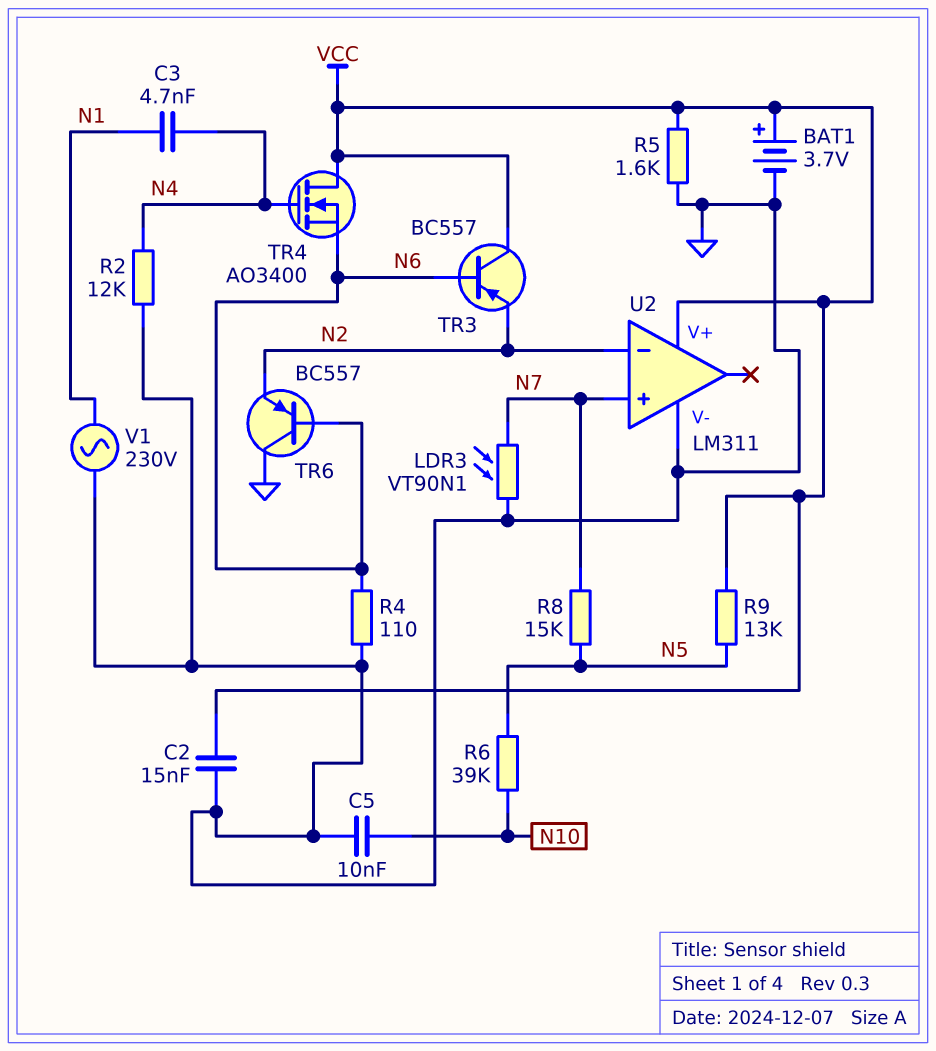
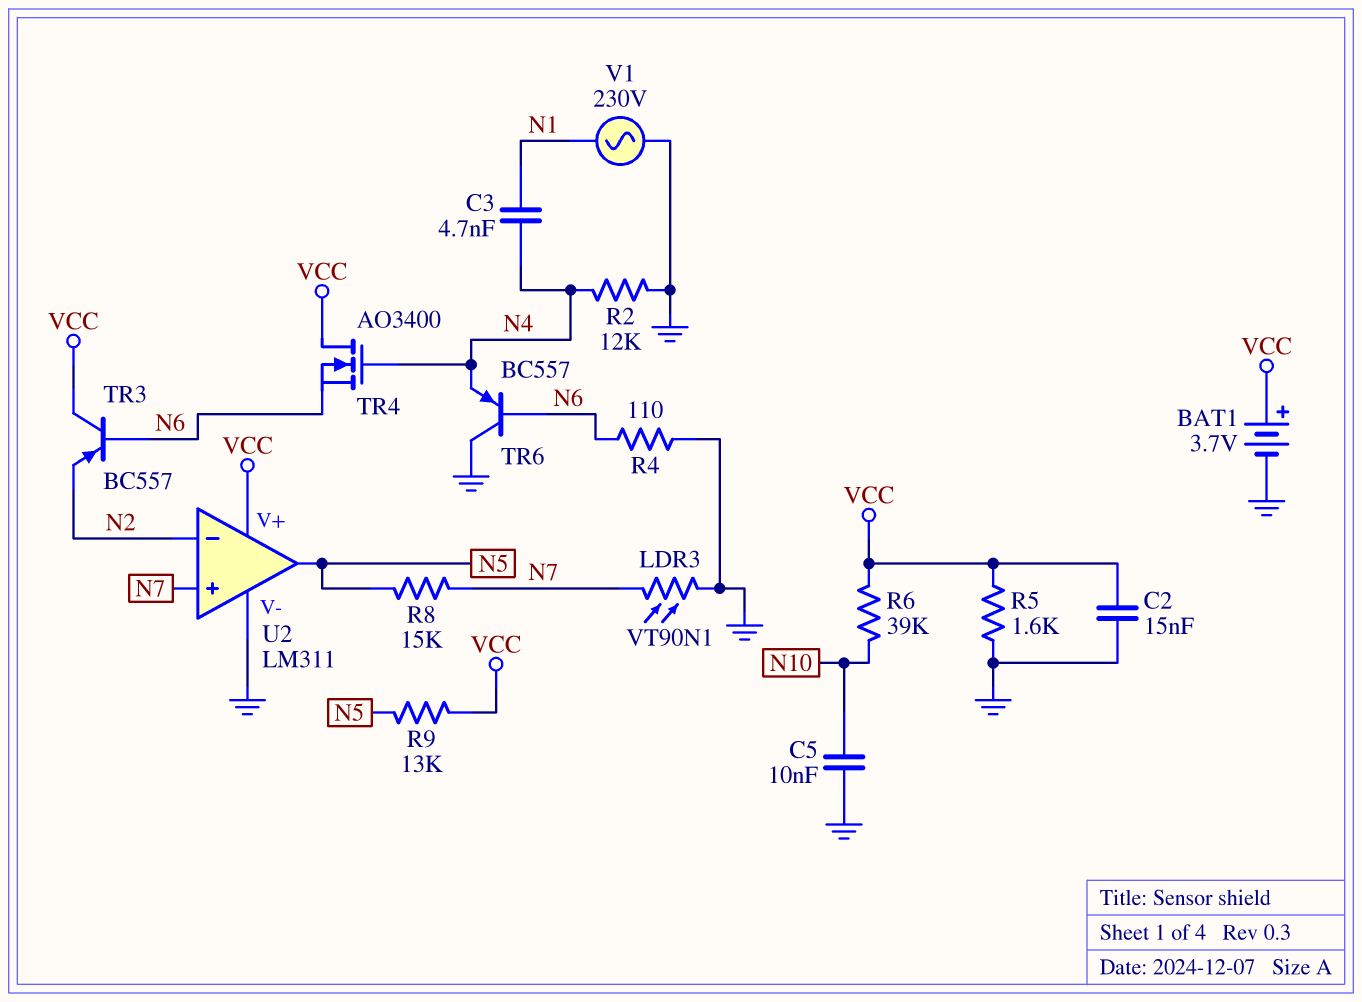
R6: 39k (N5, N10) -> 39k (N10, VCC)
TR6: PNP BC557 (B N6, C GND, E N2) -> PNP BC557 (B N6, C GND, E N4)
U2 pin out: none -> N5

